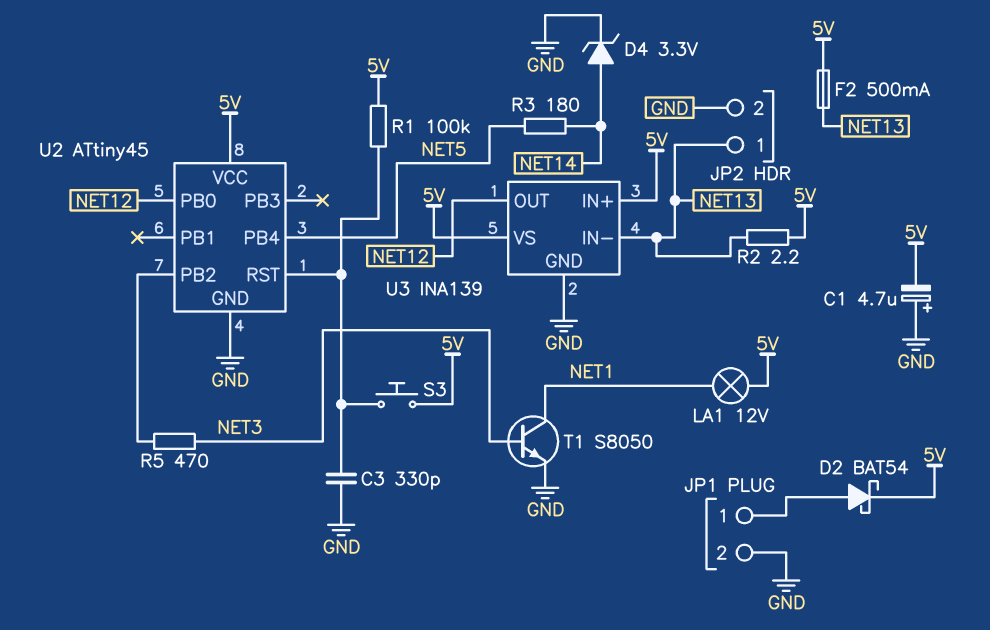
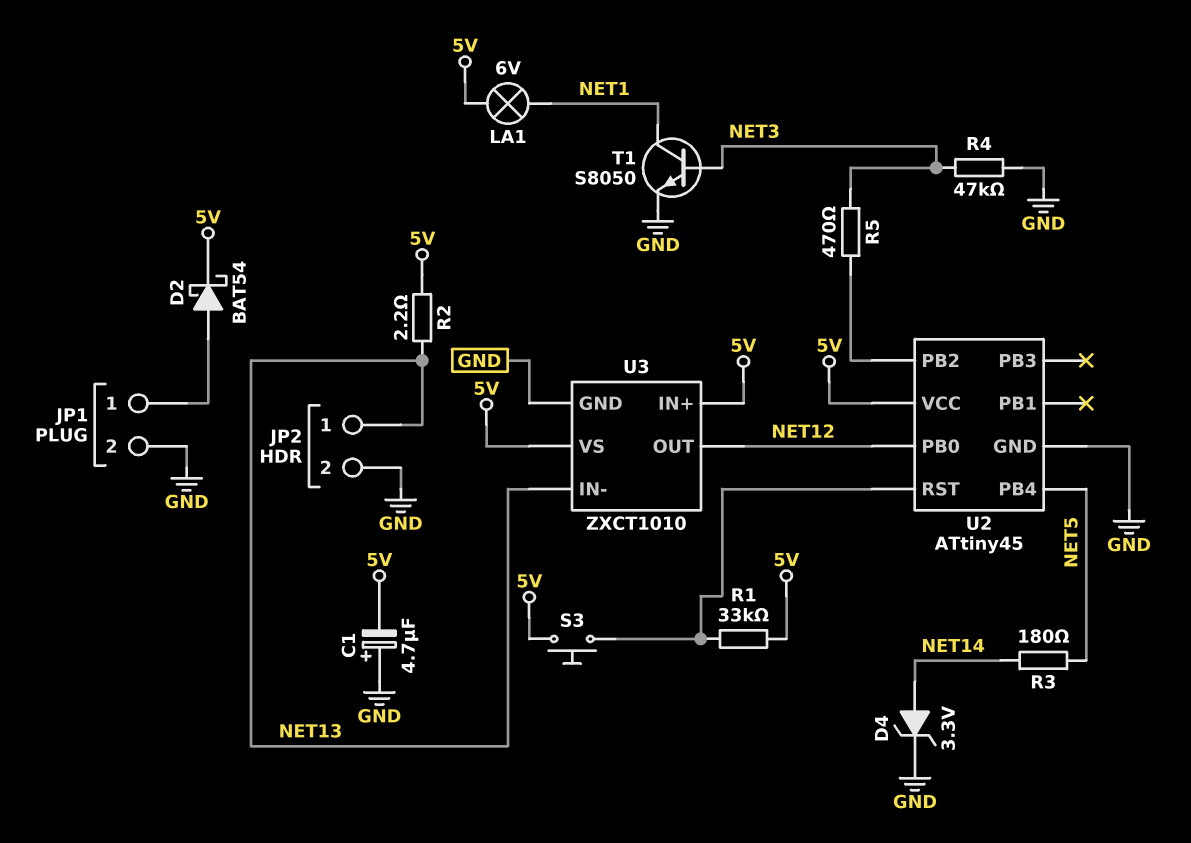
C3: 330pF (GND, U2/RST) -> none
F2: 500mA (5V, NET13) -> none
LA1: lamp 12V (5V, NET1) -> lamp 6V (5V, NET1)
R1: 100k (5V, U2/RST) -> 33k (5V, U2/RST)
R4: none -> 47k (GND, NET3)
U3: INA139 -> ZXCT1010

